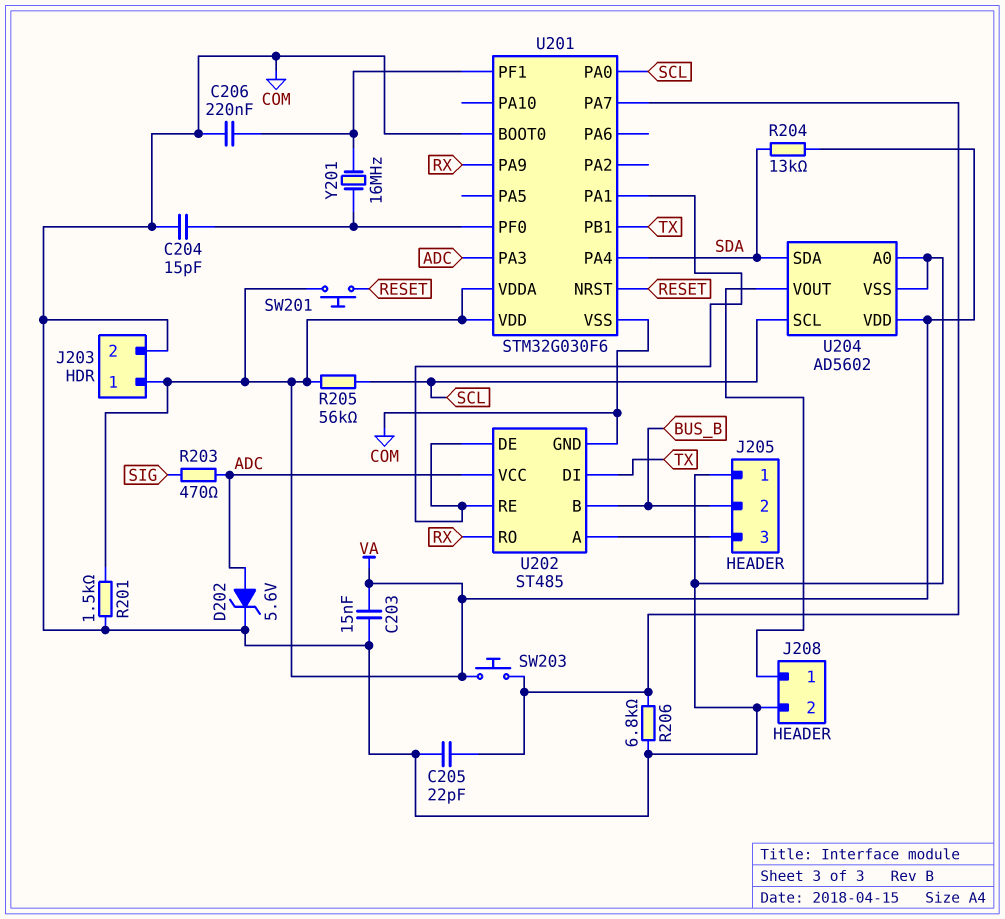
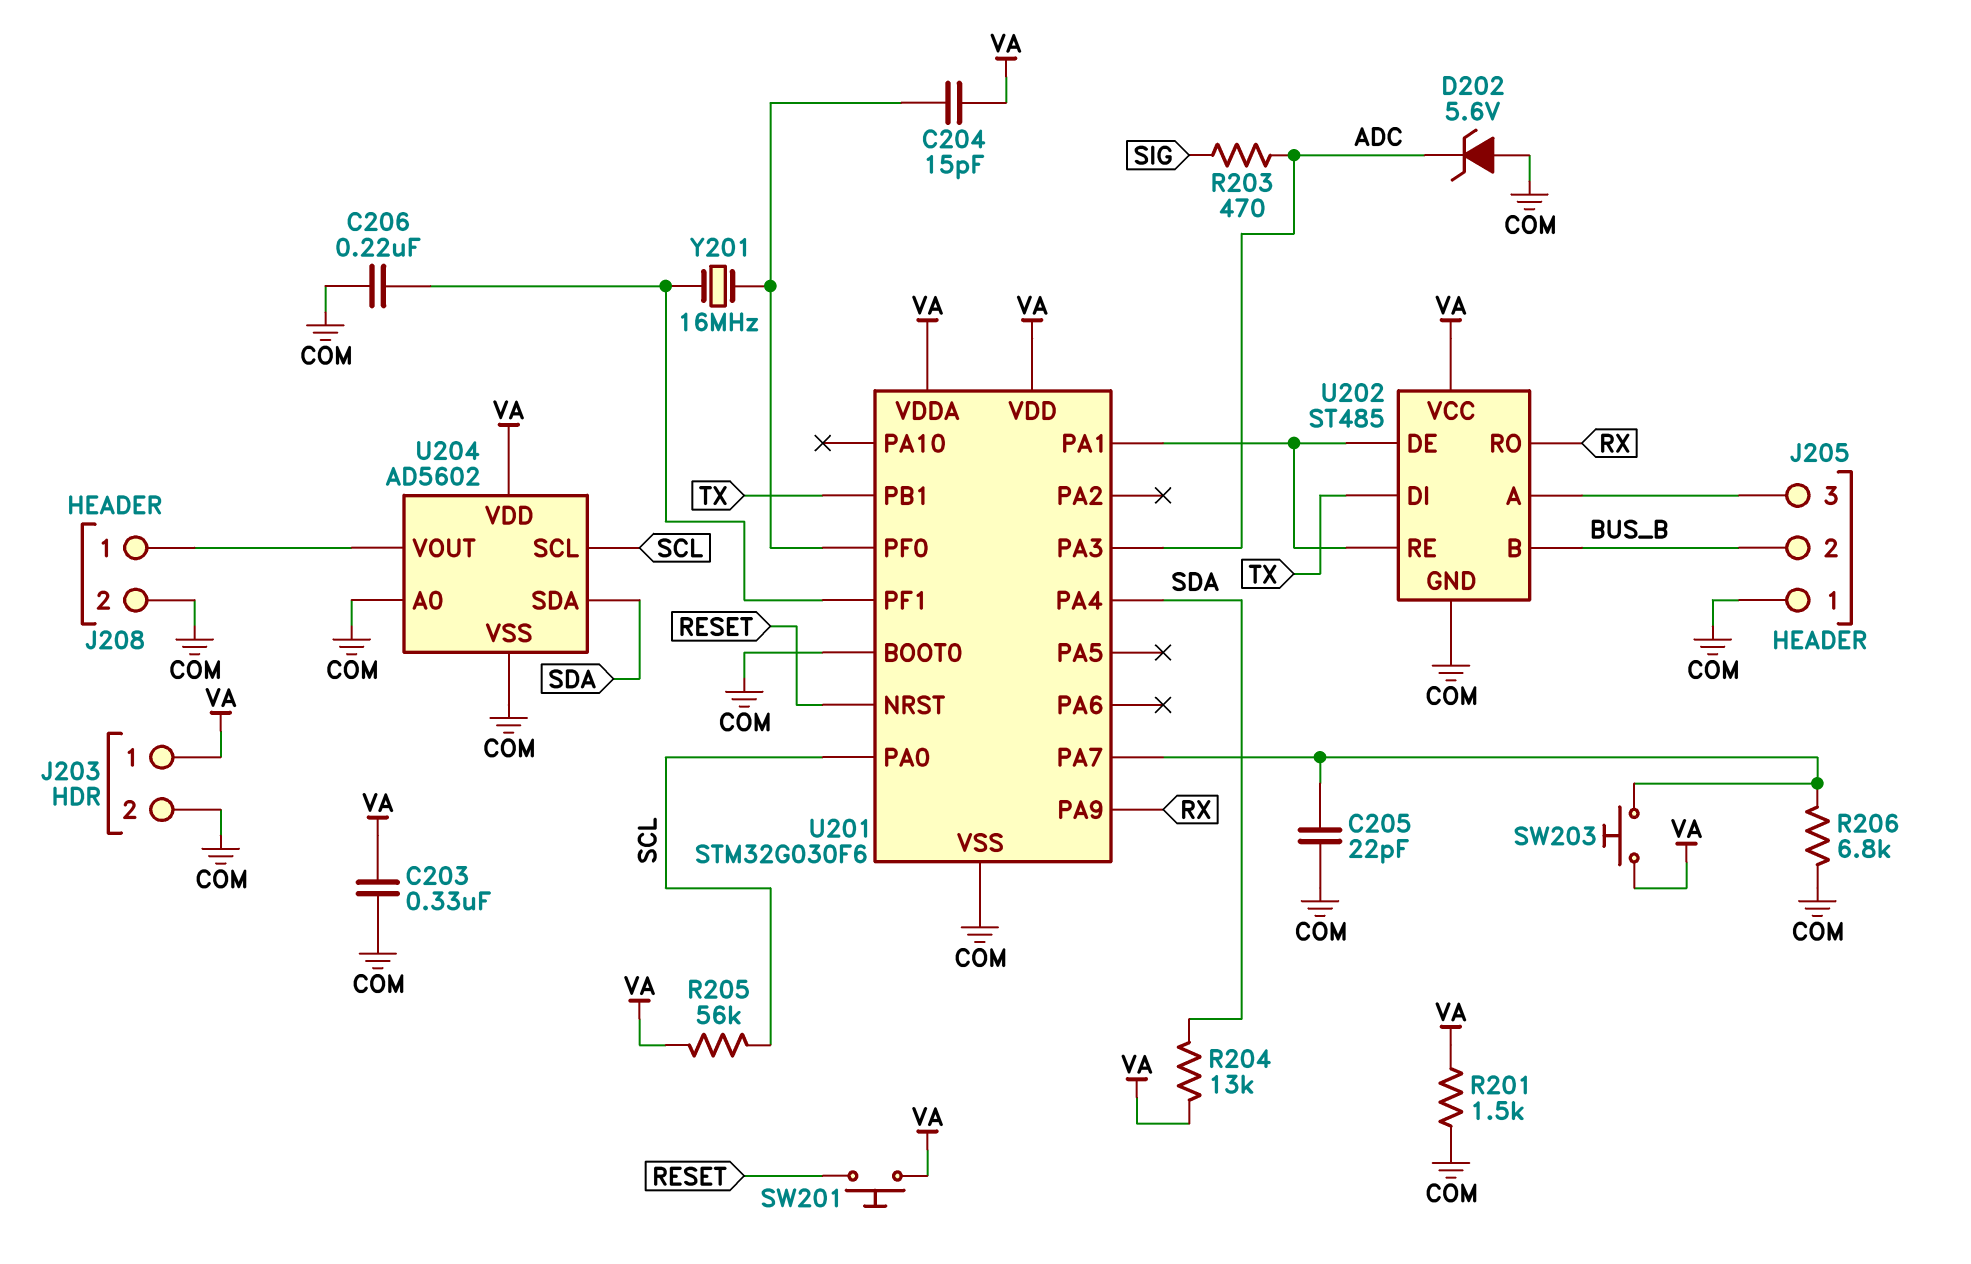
C203: 15nF (COM, VA) -> 330nF (COM, VA)
C204: 15pF (COM, U201/PF0) -> 15pF (U201/PF0, VA)
D202: zener 5.6V (A ADC, K COM) -> zener 5.6V (A COM, K ADC)
U202 pin VCC: ADC -> VA

